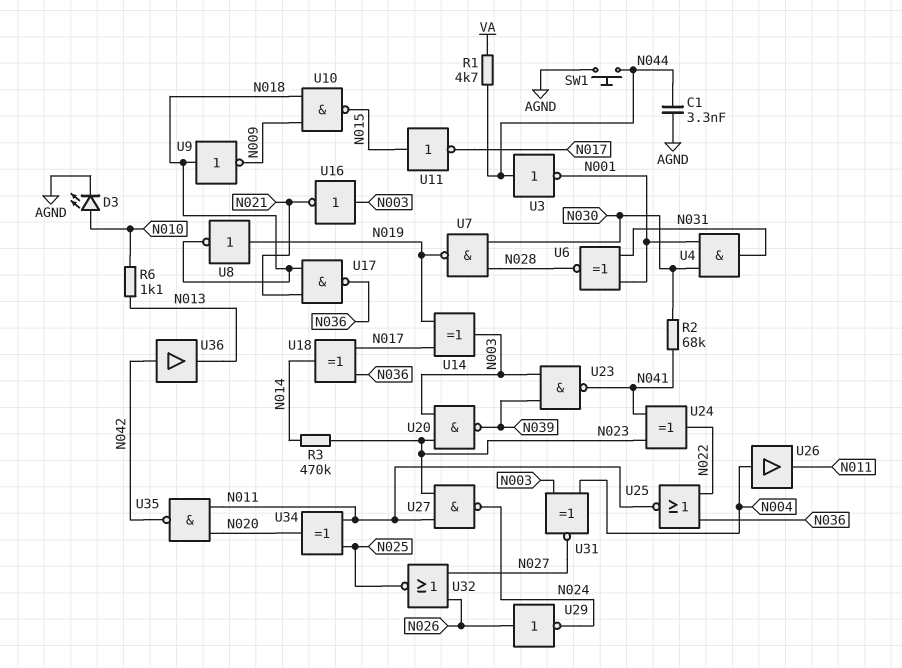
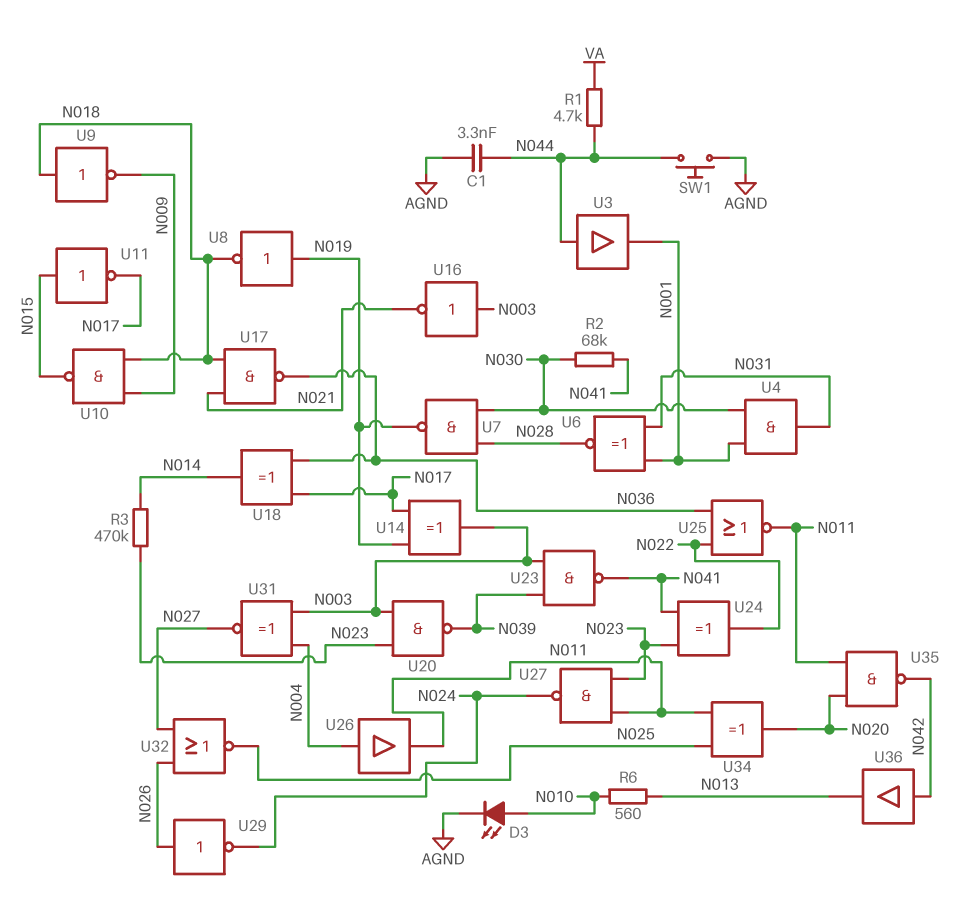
R6: 1.1k (N010, N013) -> 560 (N010, N013)
U3: NOT (in N044, out N001) -> buffer (in N044, out N001)

